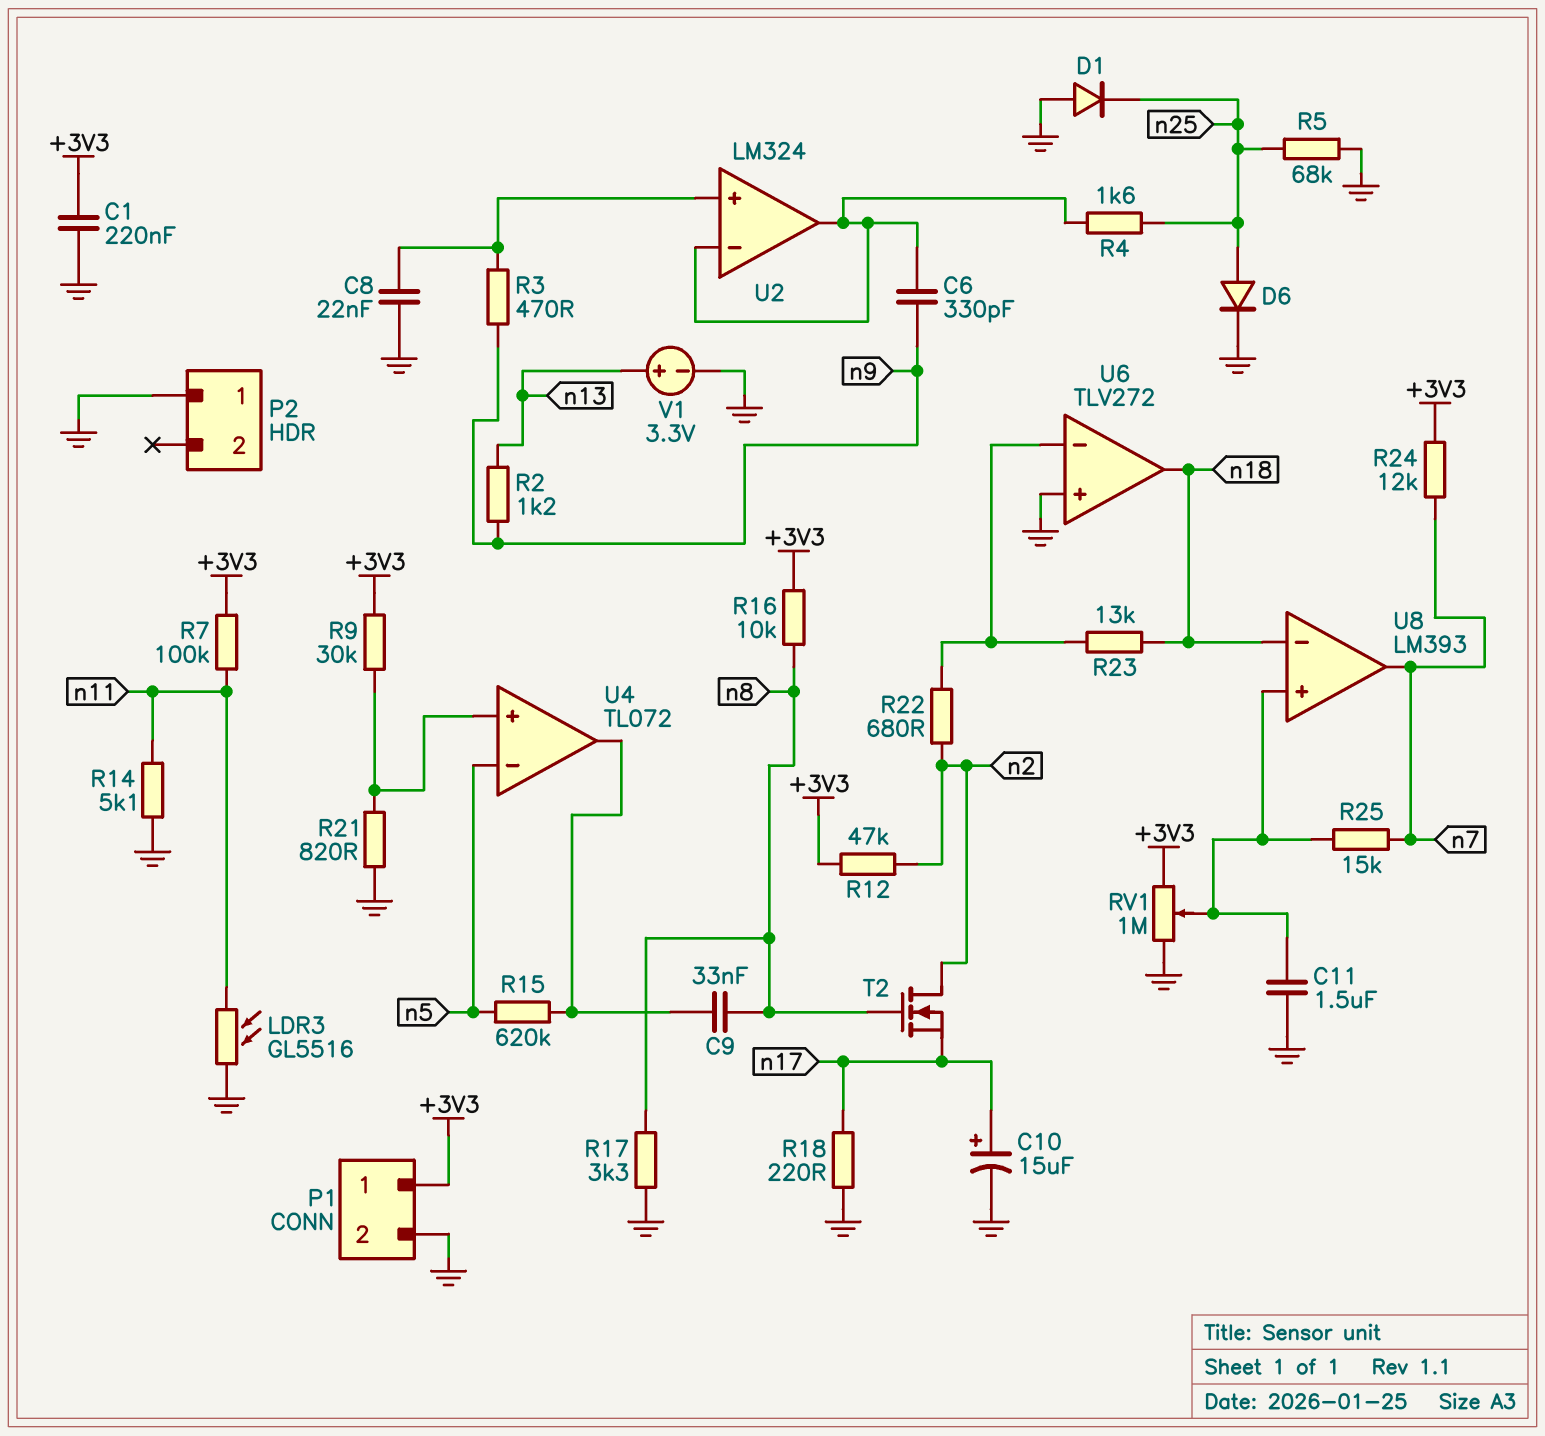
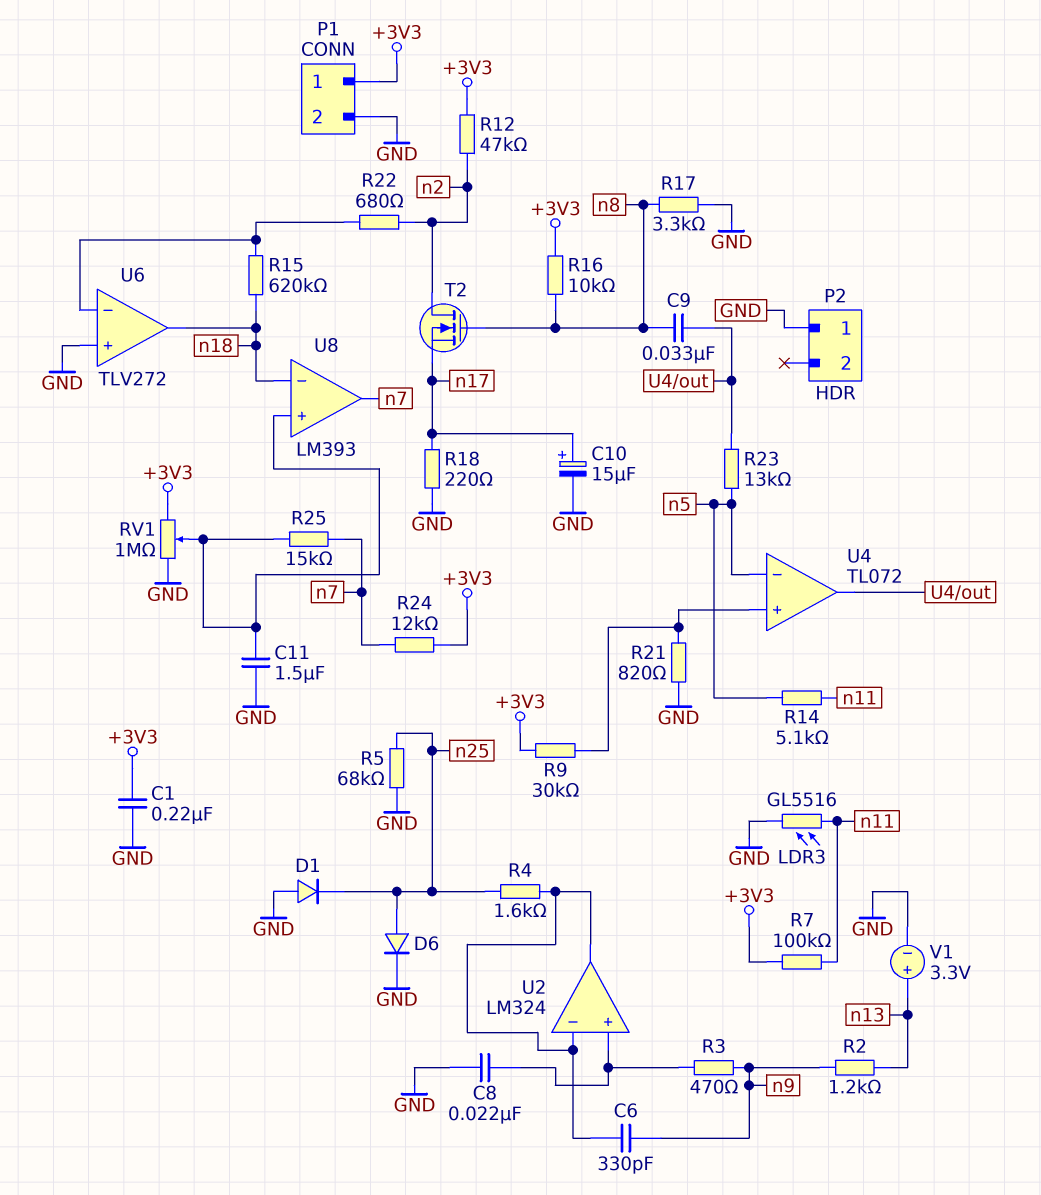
R14: 5.1k (GND, n11) -> 5.1k (n5, n11)
R15: 620k (U4/out, n5) -> 620k (U6/in-, n18)
R23: 13k (U6/in-, n18) -> 13k (U4/out, n5)

